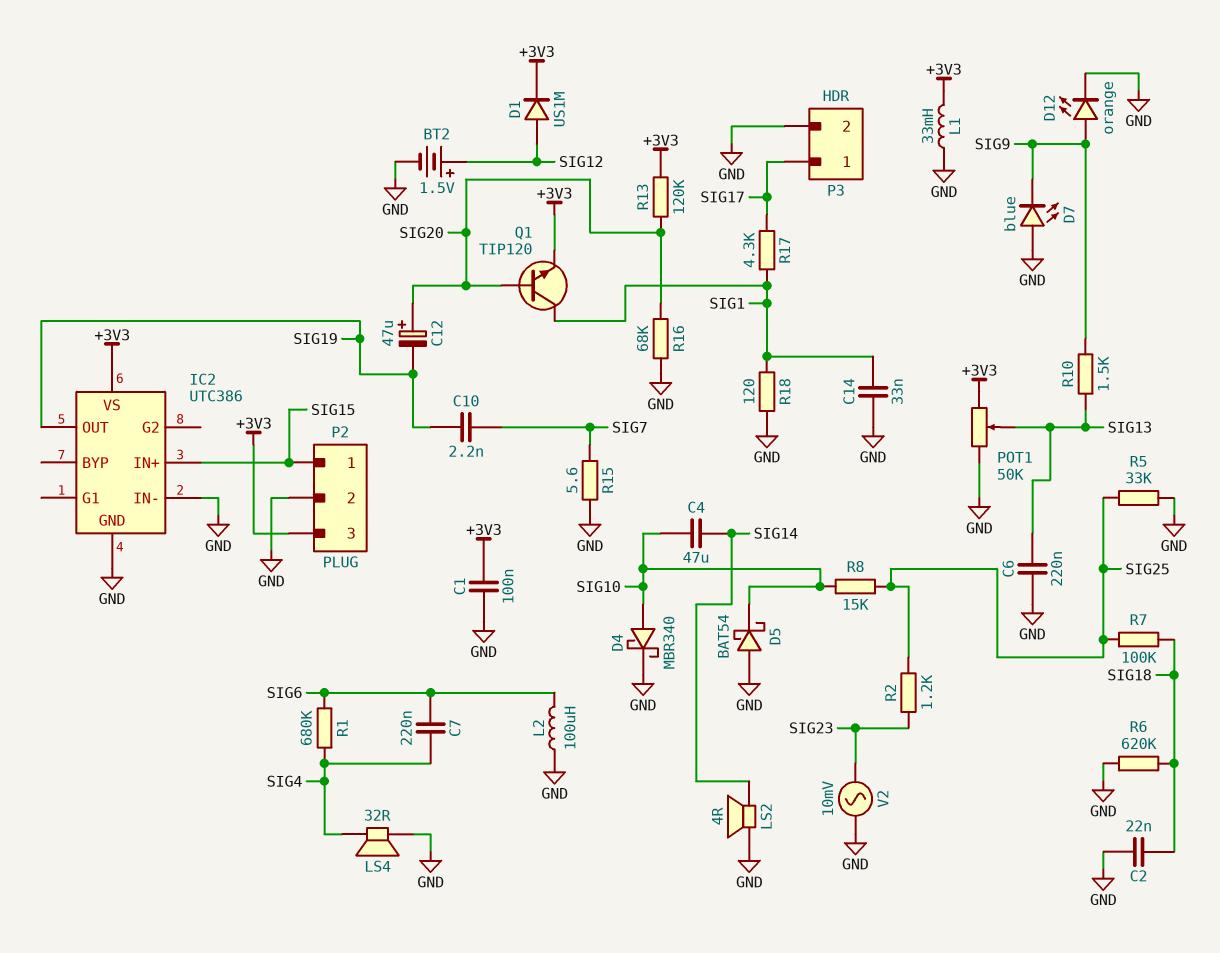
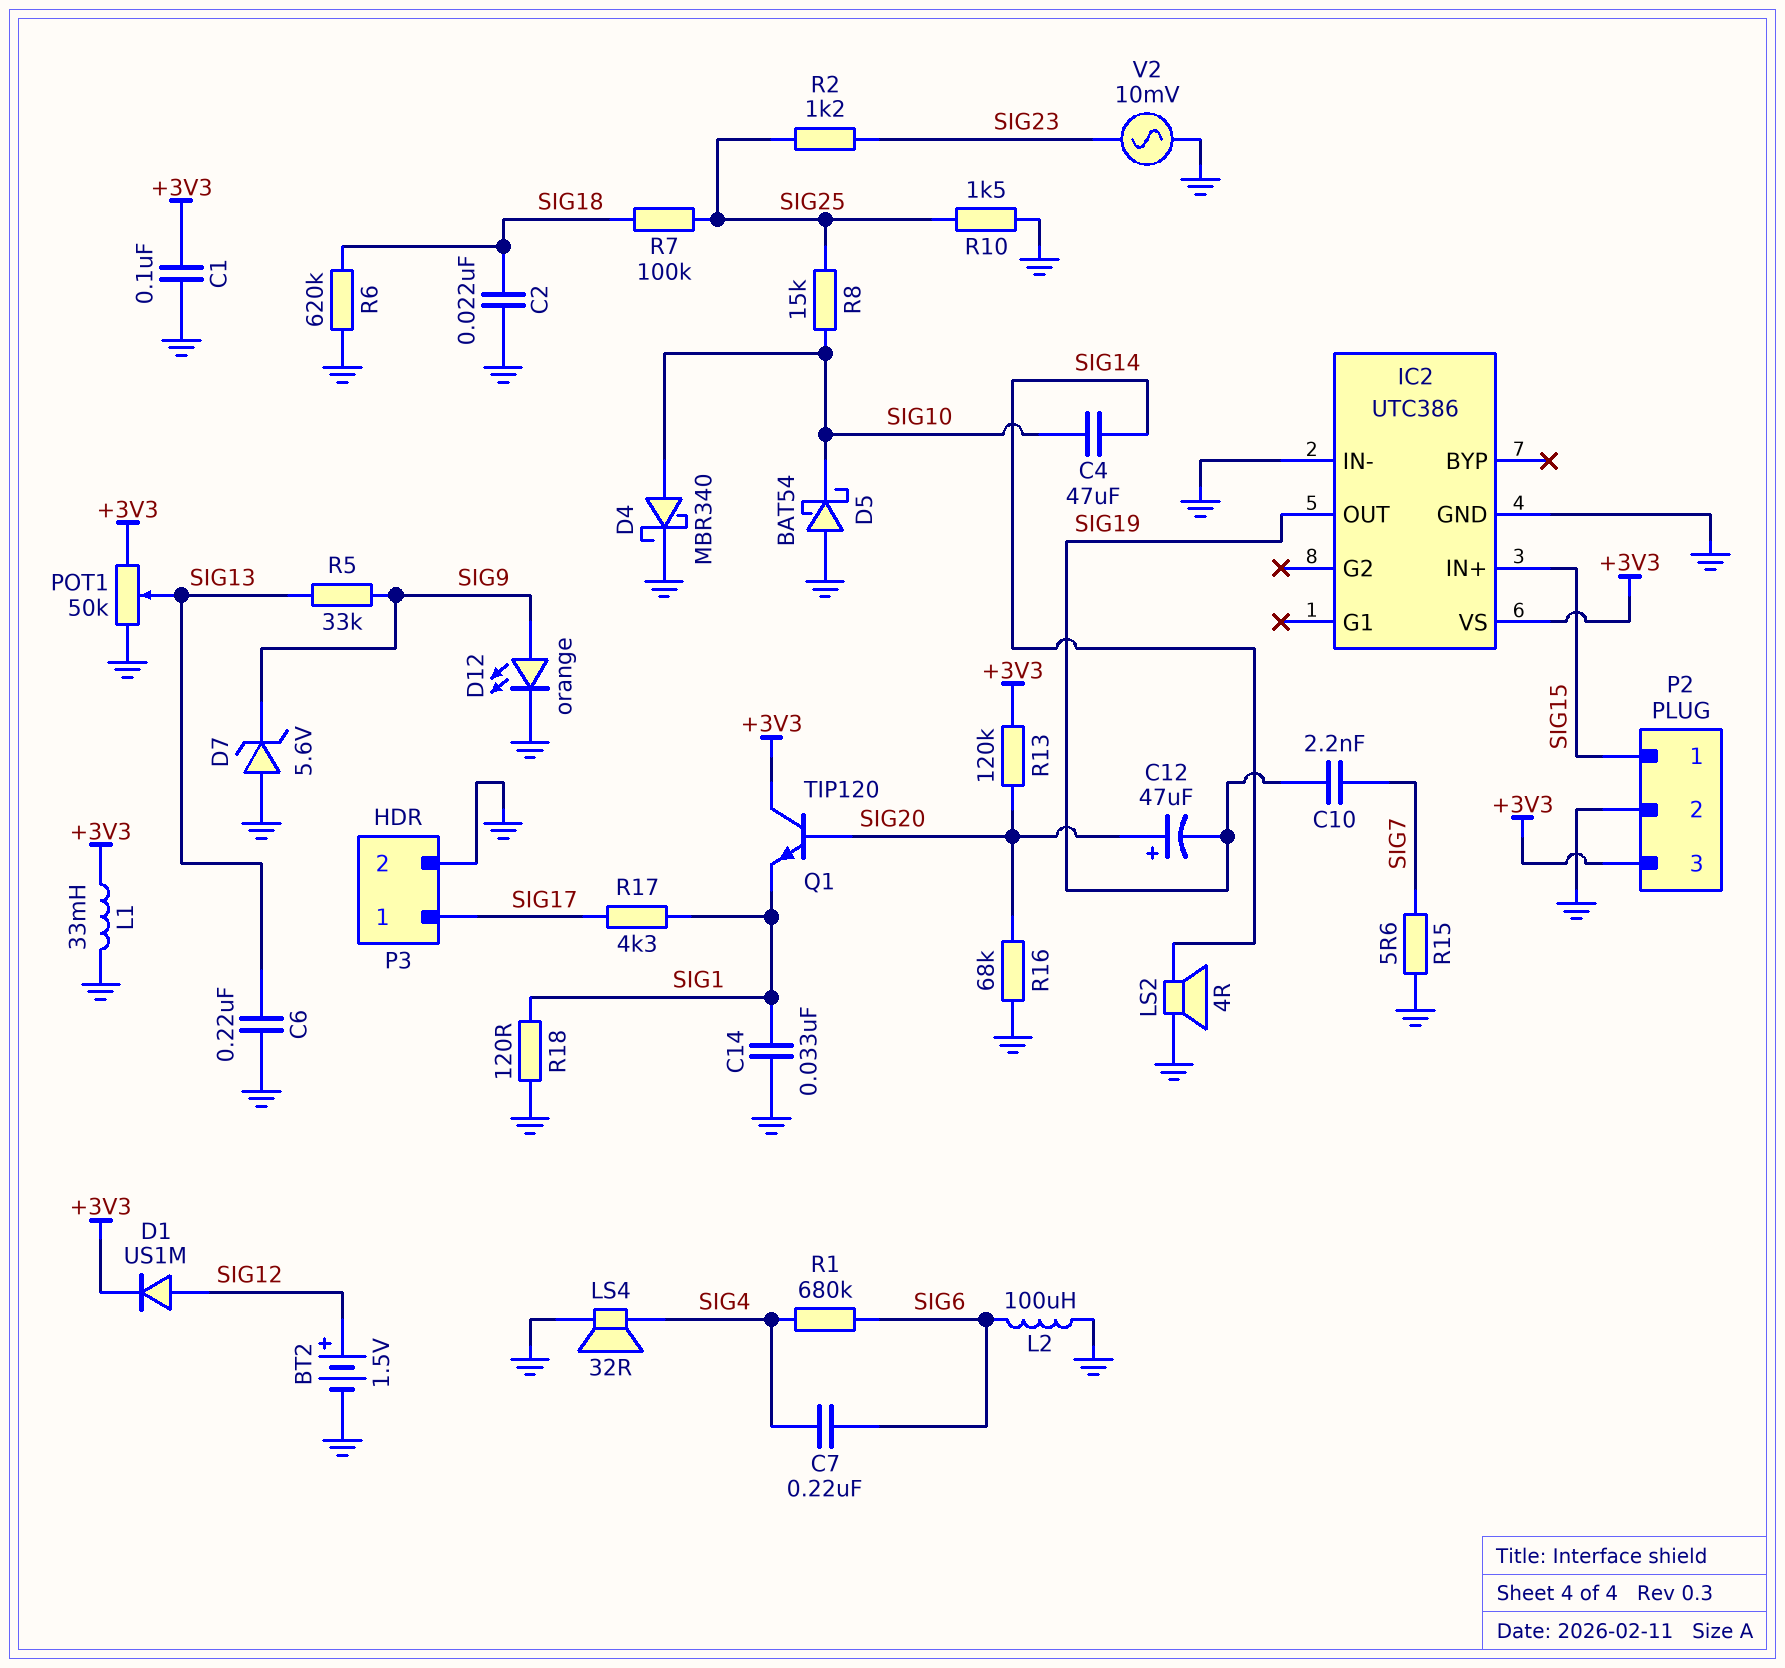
D7: LED blue (A GND, K SIG9) -> zener 5.6V (A GND, K SIG9)
Q1: NPN TIP120 (B SIG20, C SIG1, E +3V3) -> NPN TIP120 (B SIG20, C +3V3, E SIG1)
R5: 33k (GND, SIG25) -> 33k (SIG9, SIG13)
R10: 1.5k (SIG9, SIG13) -> 1.5k (GND, SIG25)

